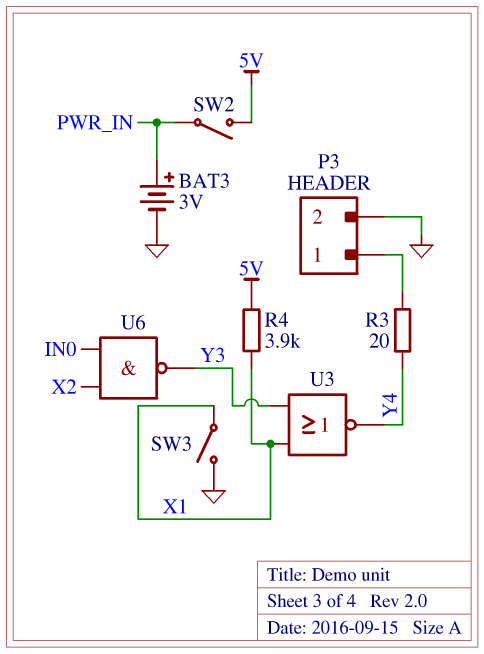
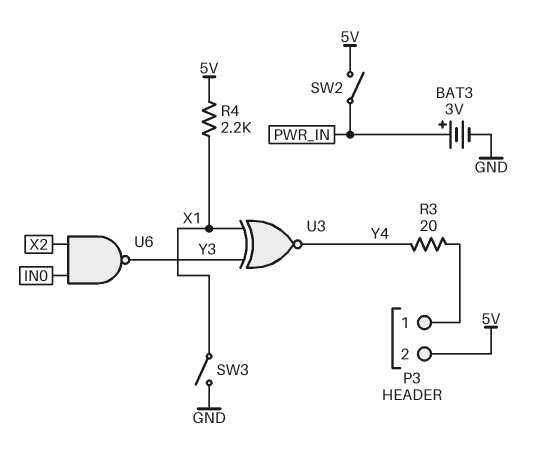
P3 pin 2: GND -> 5V
R4: 3.9k (5V, X1) -> 2.2k (5V, X1)
U3: NOR (in X1, in Y3, out Y4) -> XNOR (in X1, in Y3, out Y4)

